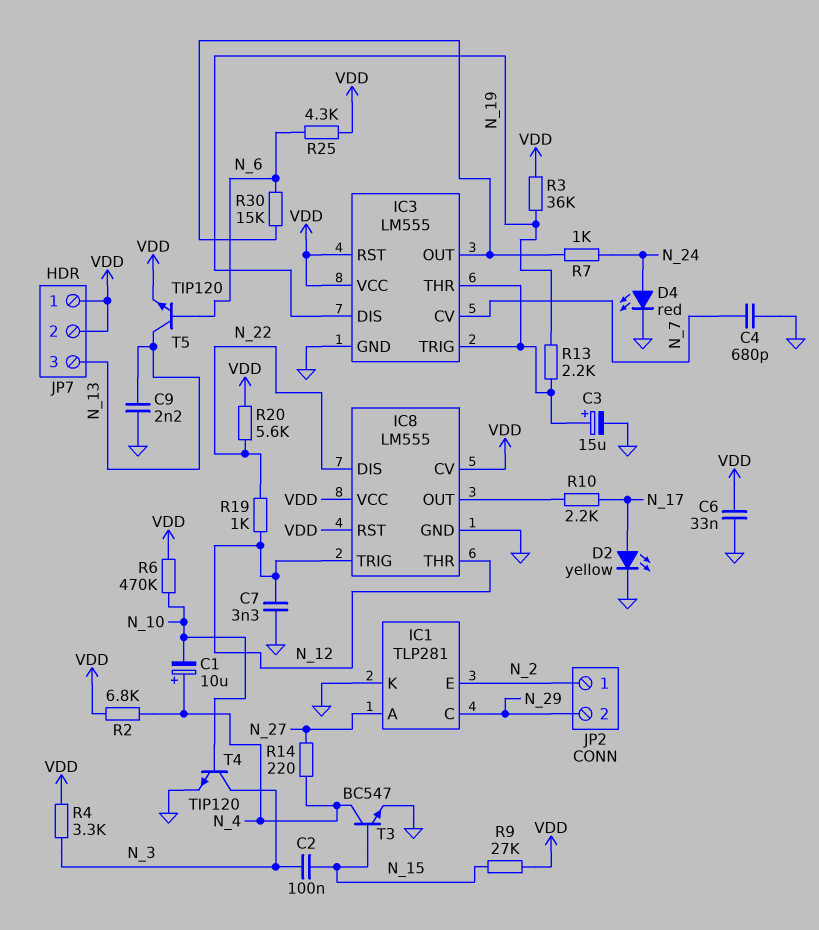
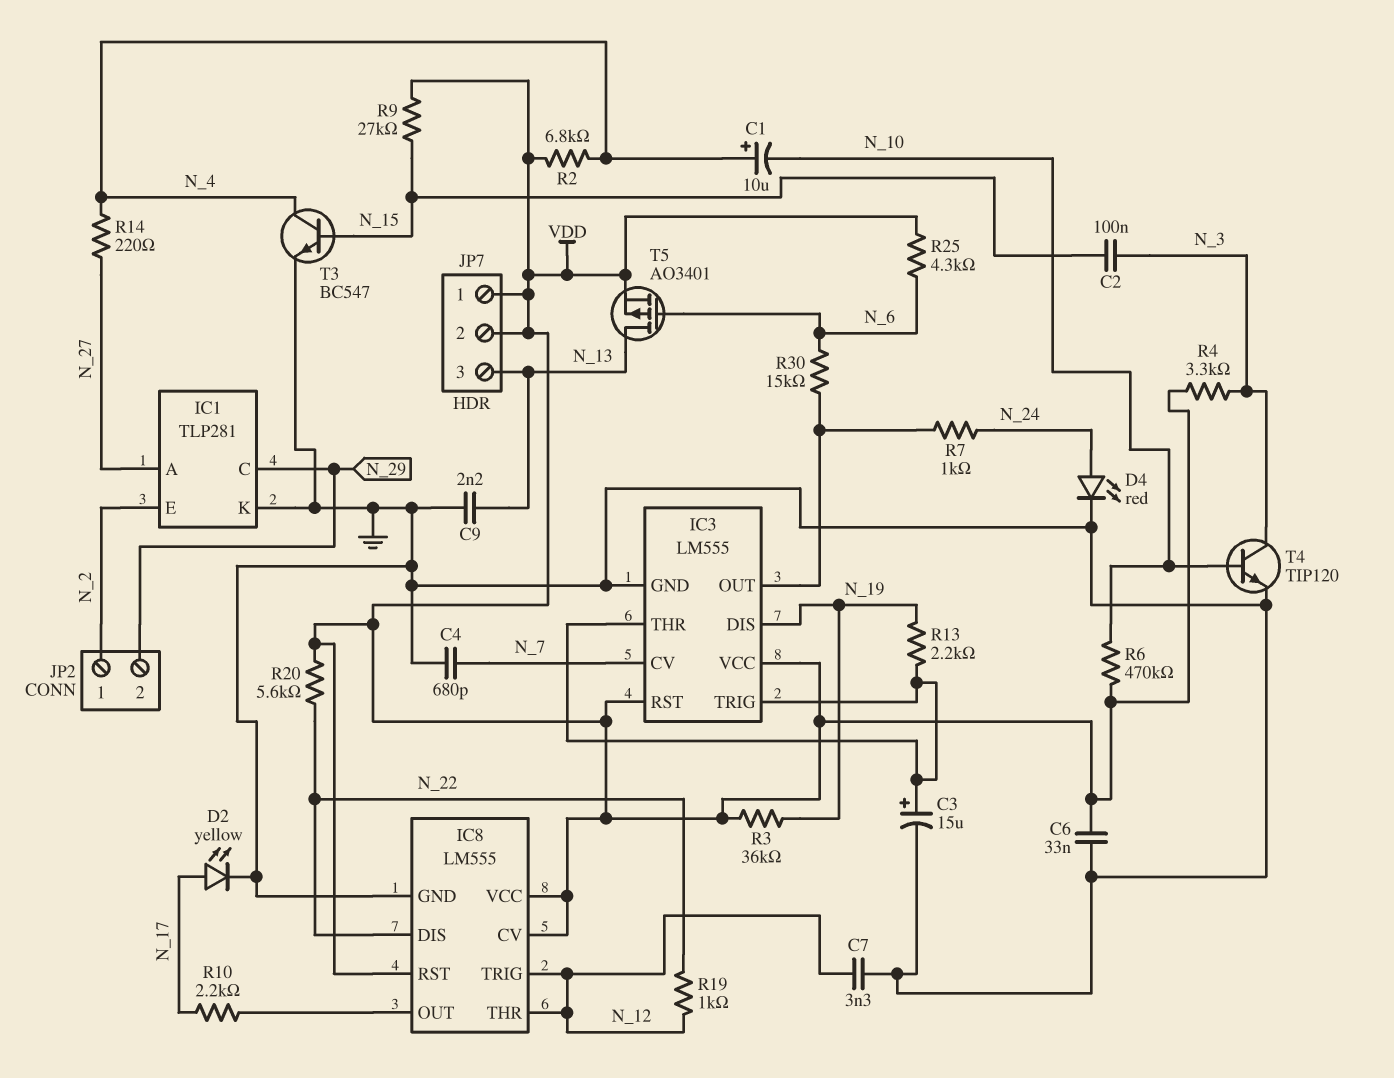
T5: NPN TIP120 (B N_6, C N_13, E VDD) -> PMOS AO3401 (G N_6, D N_13, S VDD)

